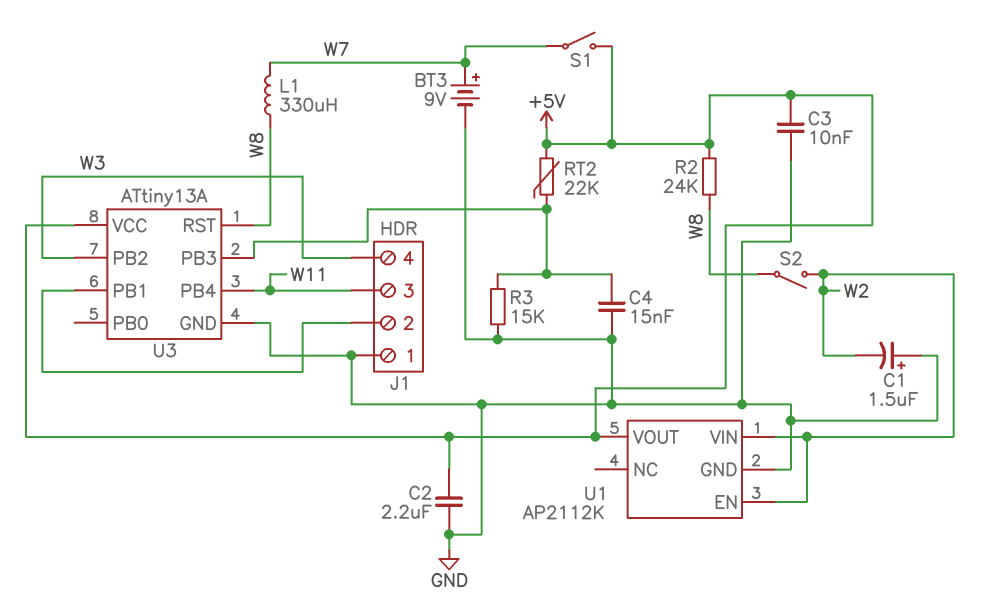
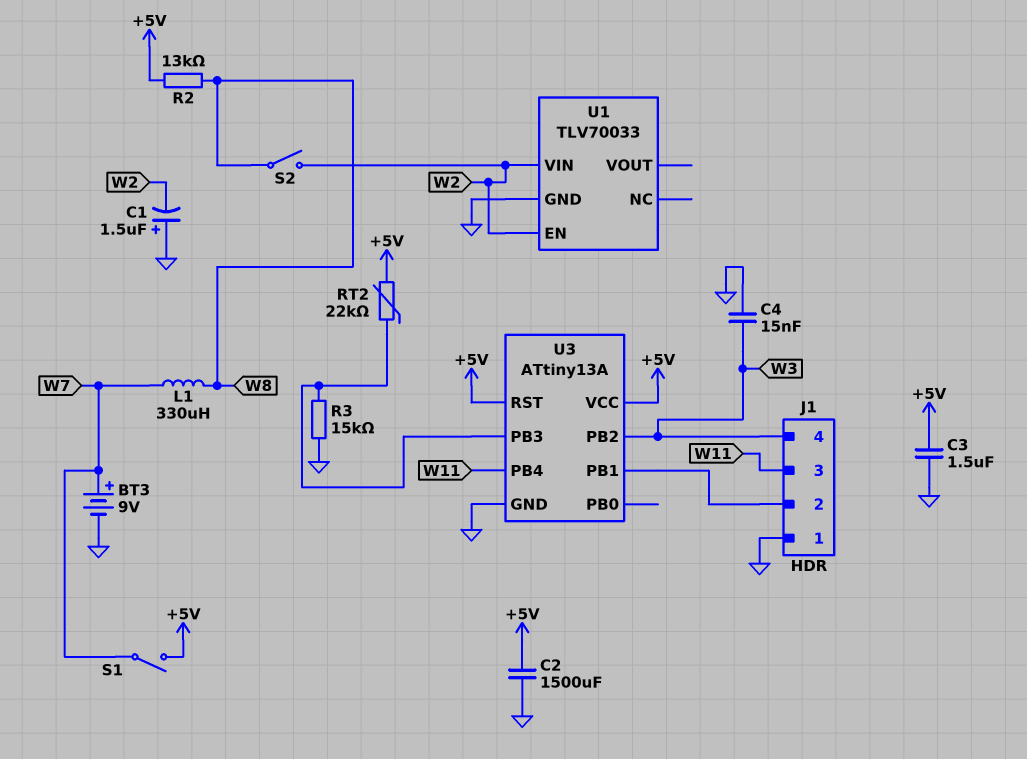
C2: 2.2uF (+5V, GND) -> 1500uF (+5V, GND)
C3: 10nF (+5V, GND) -> 1.5uF (+5V, GND)
C4: 15nF (GND, U3/PB3) -> 15nF (GND, W3)
R2: 24k (+5V, W8) -> 13k (+5V, W8)
U1: AP2112K -> TLV70033
U1 pin VOUT: +5V -> none
U3 pin RST: W8 -> +5V

